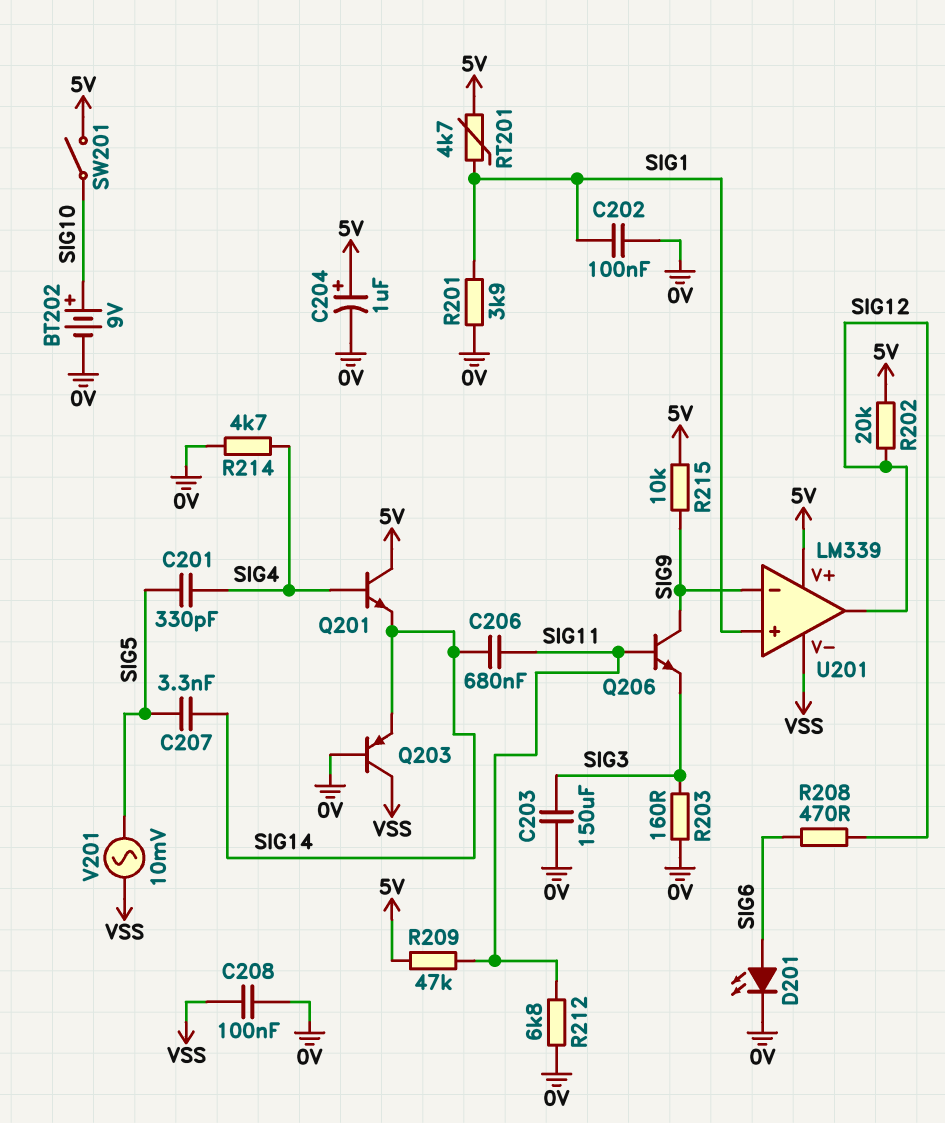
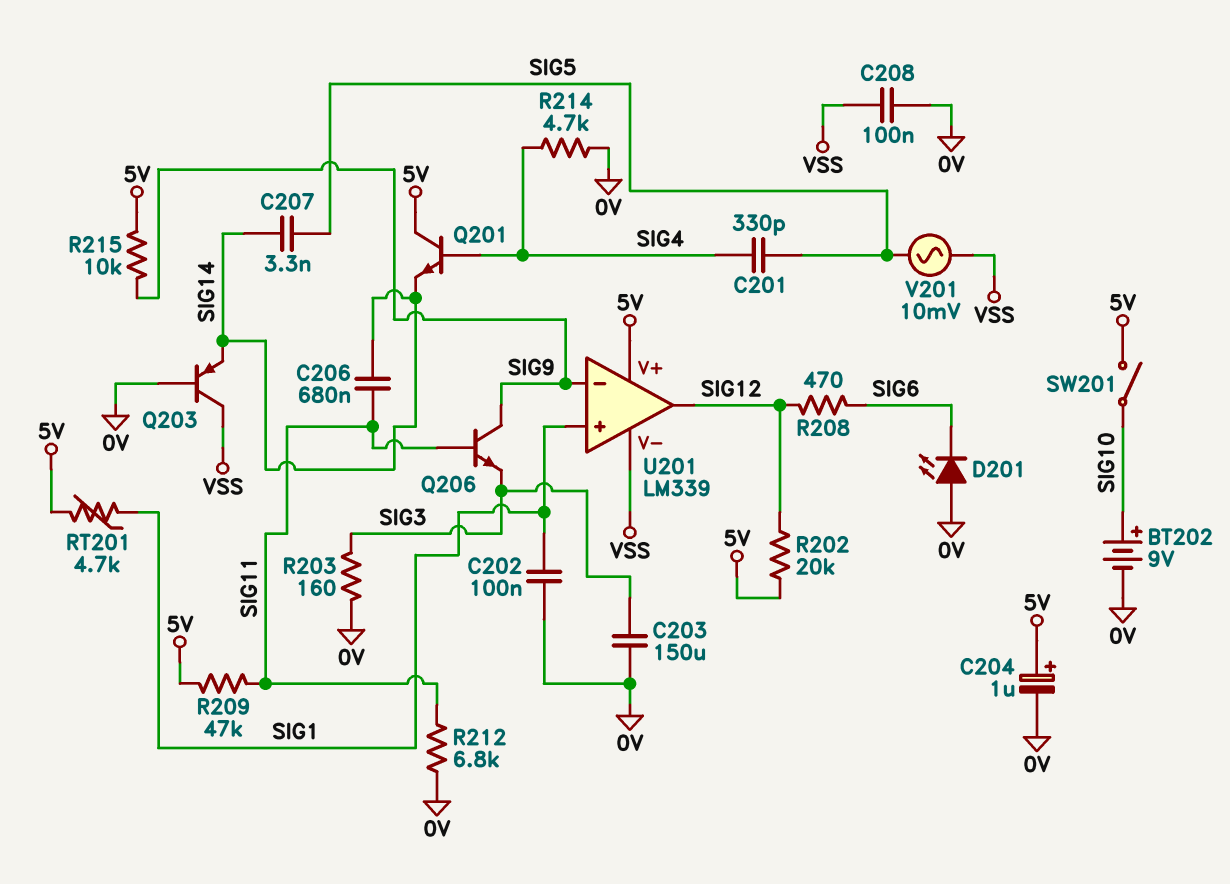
D201: LED (A SIG6, K 0V) -> LED (A 0V, K SIG6)
R201: 3.9k (0V, SIG1) -> none

